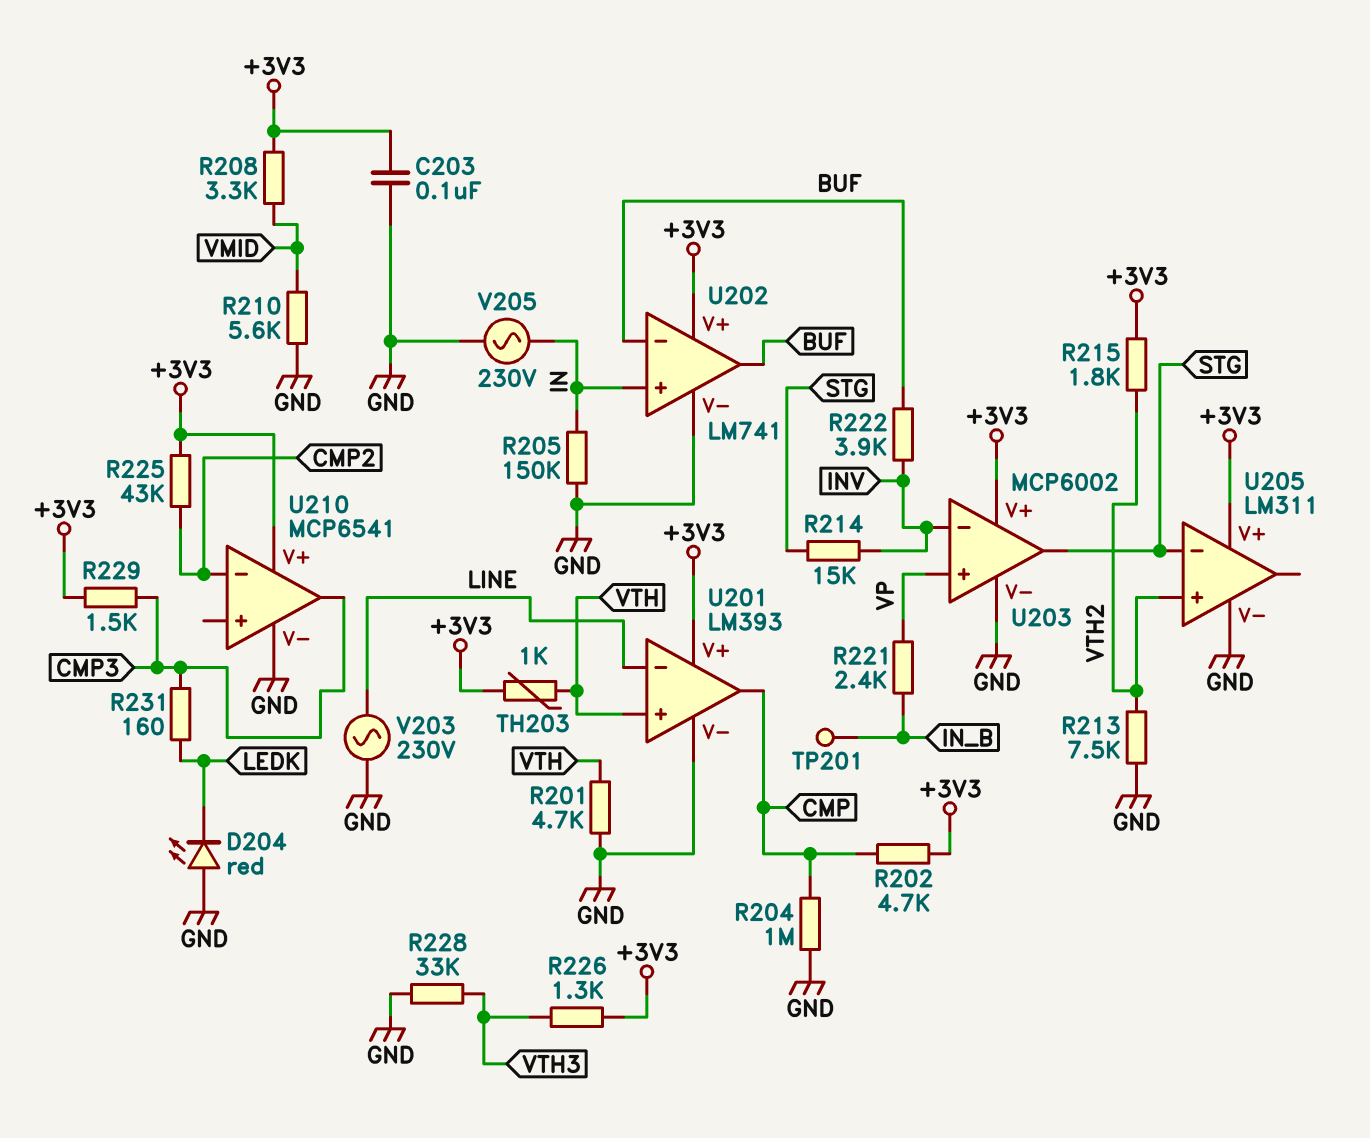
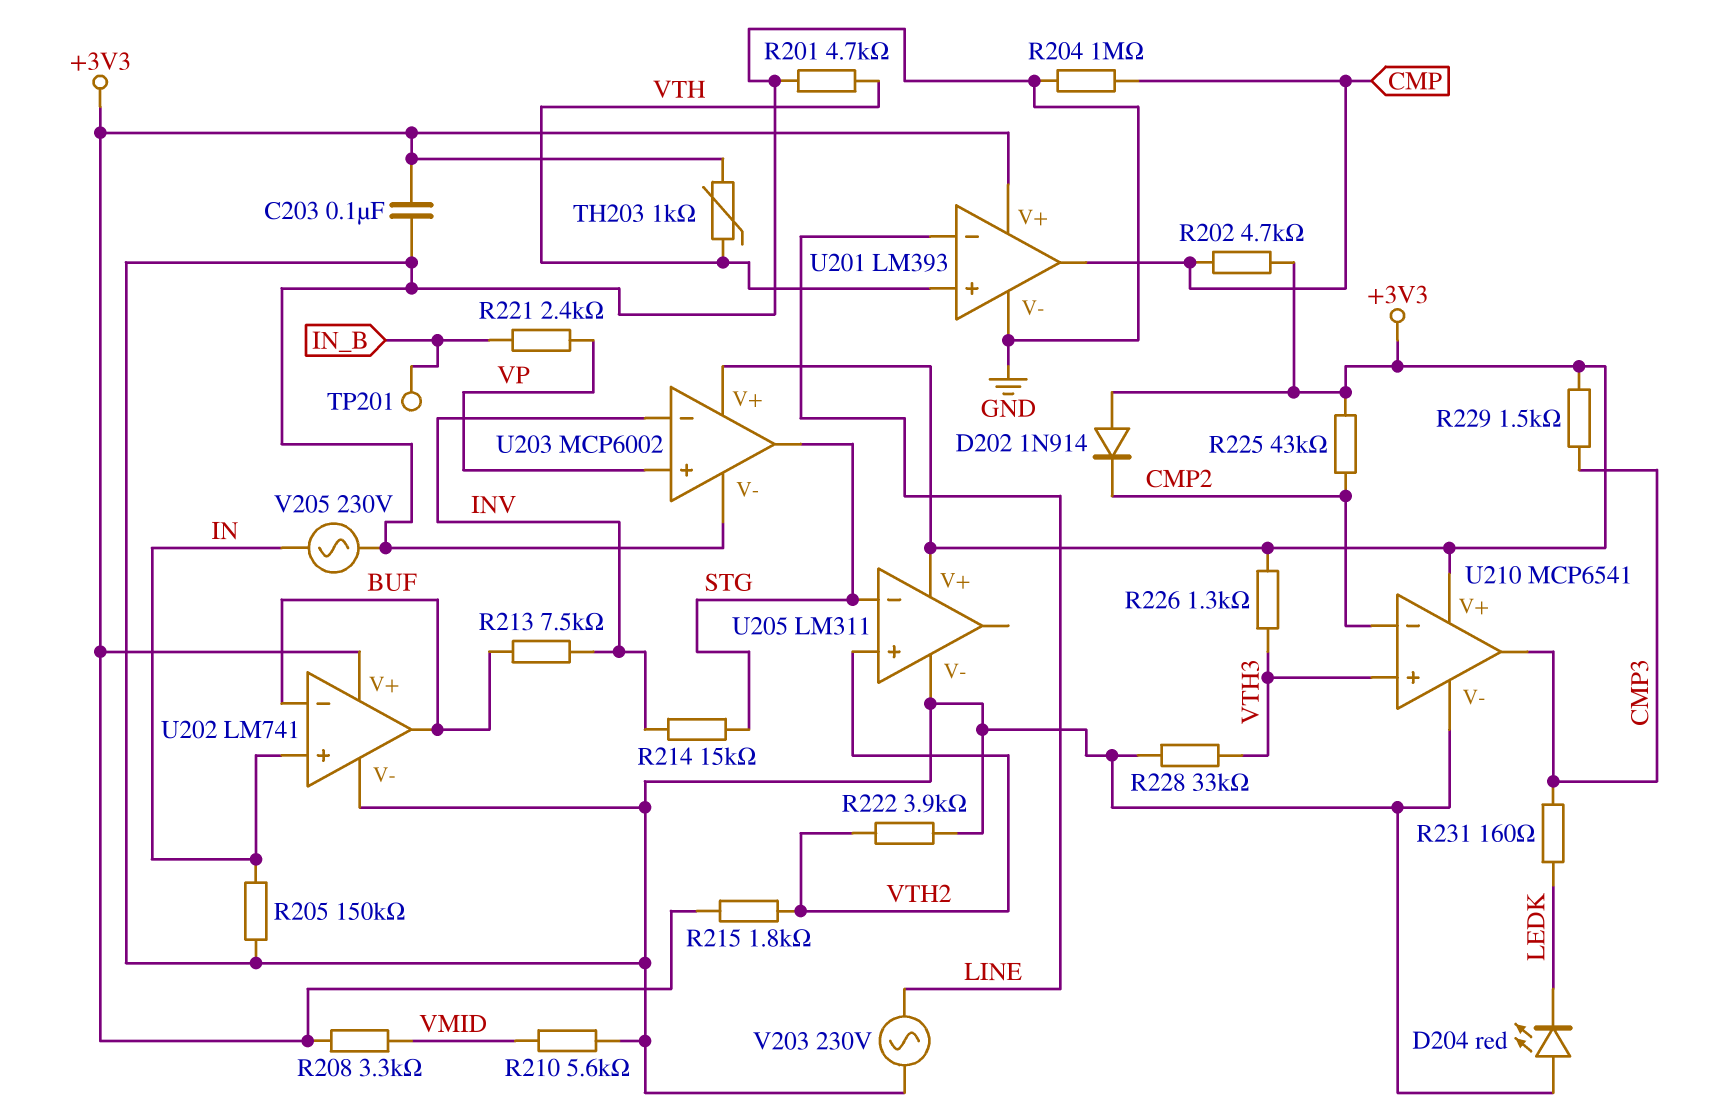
D202: none -> diode 1N914 (A +3V3, K CMP2)
R213: 7.5k (GND, VTH2) -> 7.5k (BUF, INV)
R222: 3.9k (BUF, INV) -> 3.9k (GND, VTH2)
U210 pin in+: none -> VTH3

